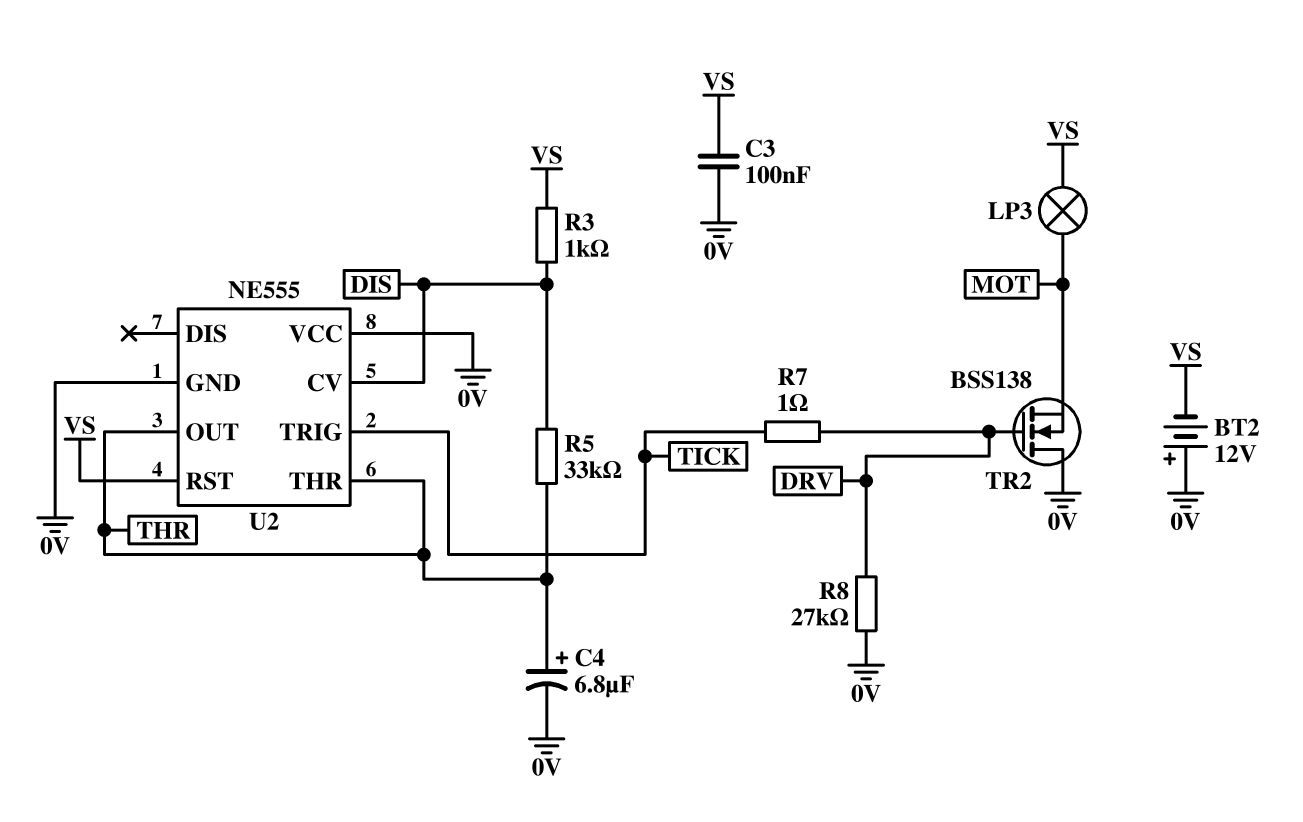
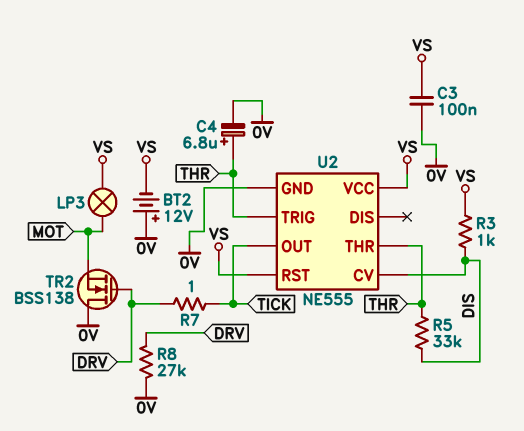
U2 pin OUT: THR -> TICK
U2 pin TRIG: TICK -> THR
U2 pin VCC: 0V -> VS

